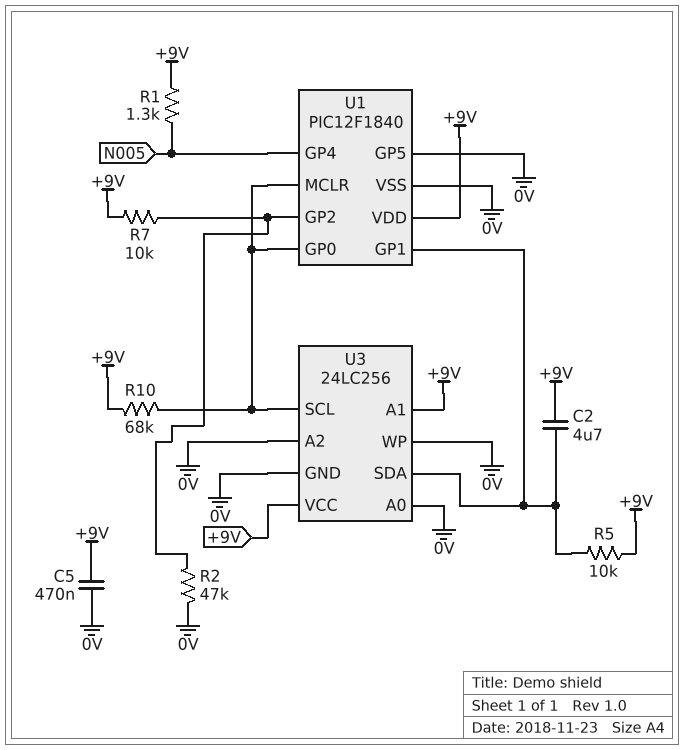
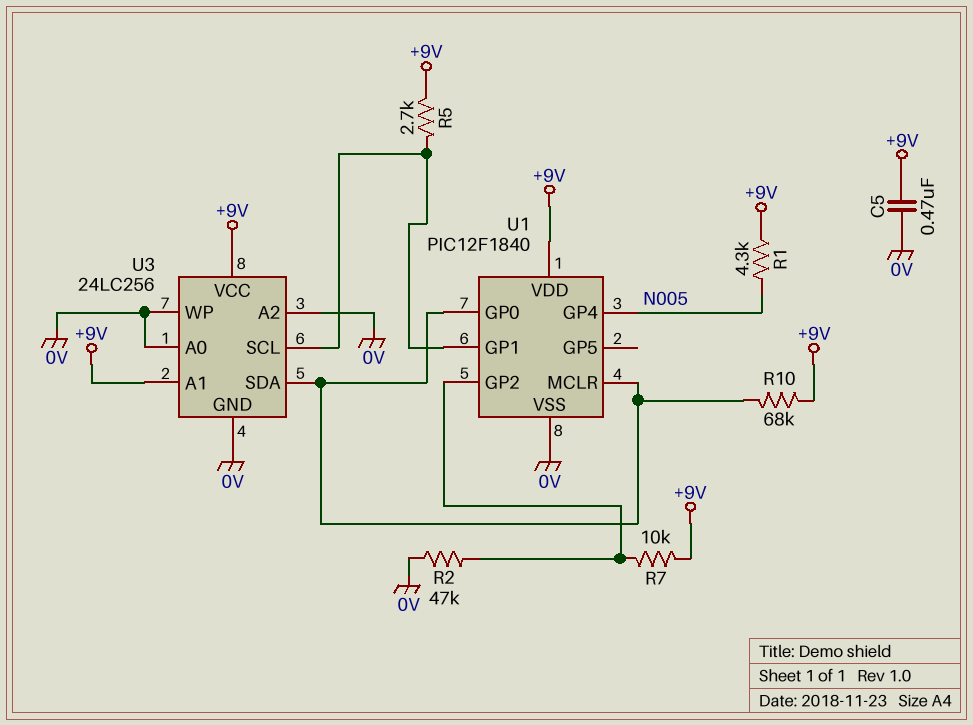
C2: 4.7uF (+9V, U1/GP1) -> none
R1: 1.3k (+9V, N005) -> 4.3k (+9V, N005)
R5: 10k (+9V, U1/GP1) -> 2.7k (+9V, U1/GP1)
U1 pin GP5: 0V -> none
U3 pin SCL: U1/GP0 -> U1/GP1
U3 pin SDA: U1/GP1 -> U1/GP0

